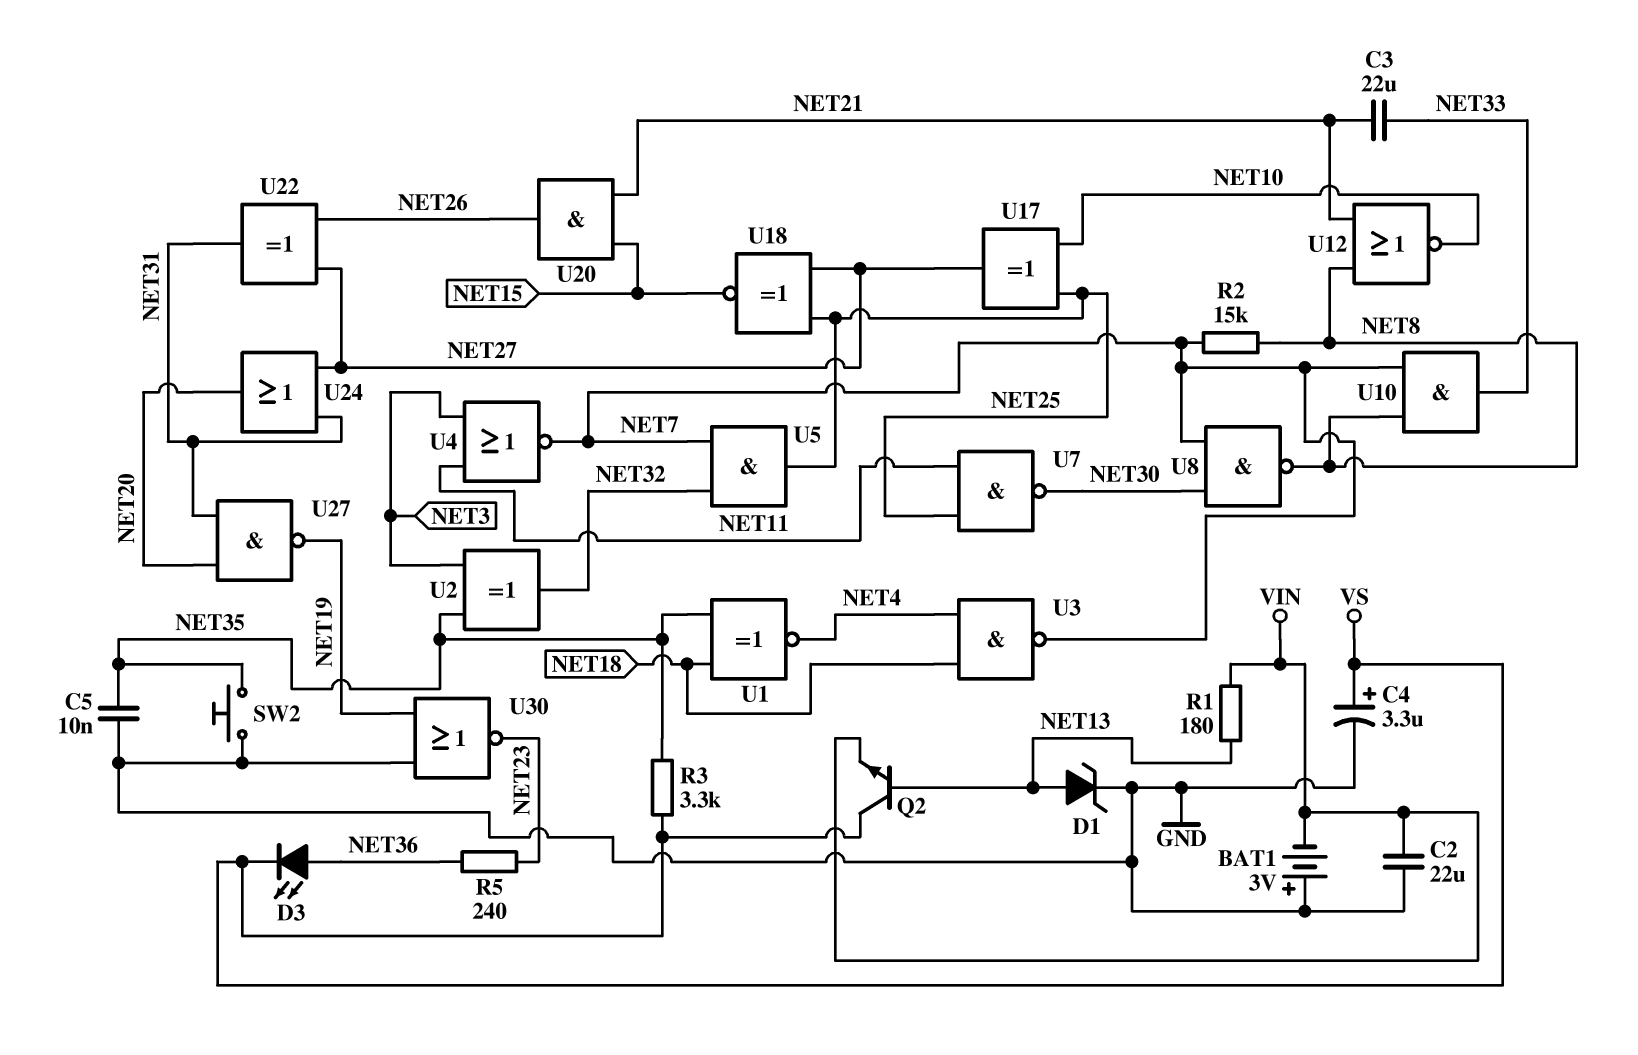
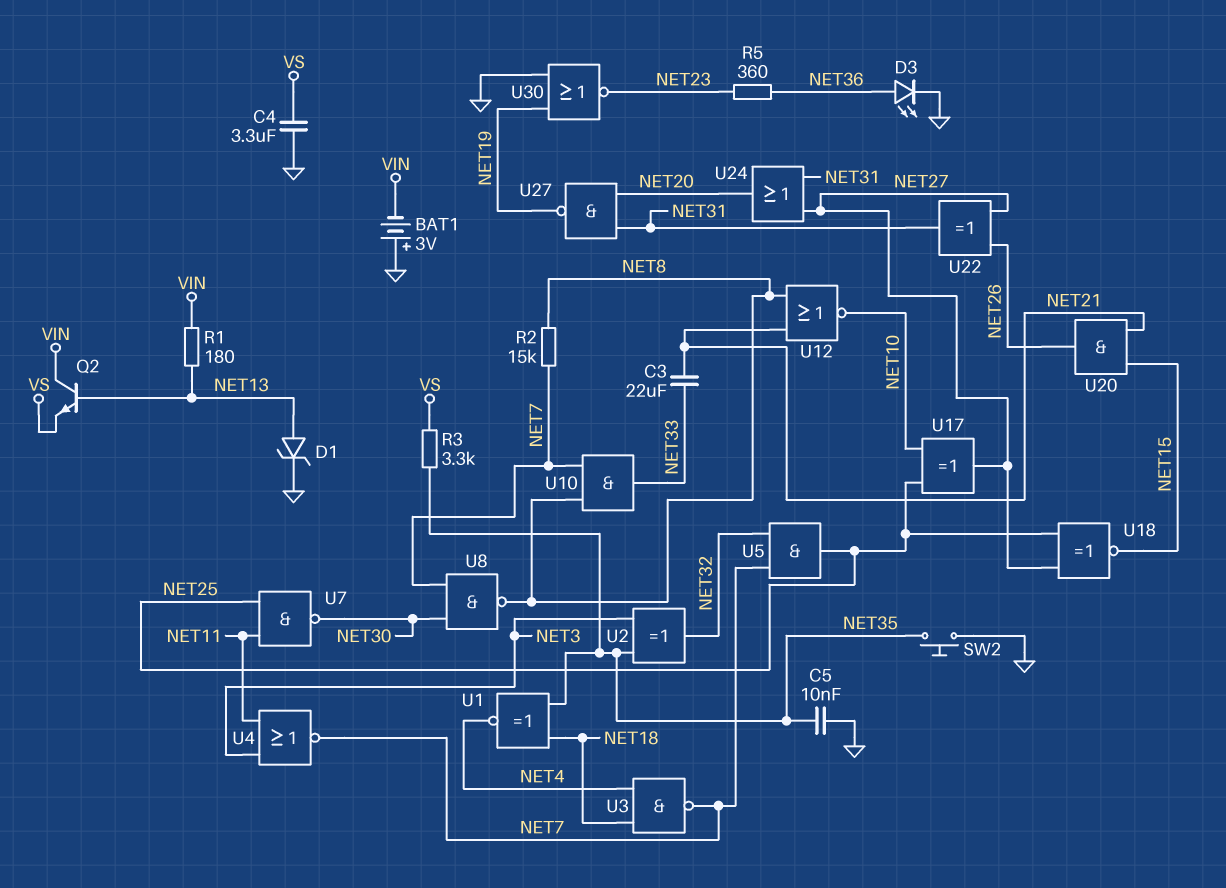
C2: 22uF (GND, VIN) -> none
C4: 3.3uF (plus VS, minus GND) -> 3.3uF (GND, VS)
D3: LED (A NET36, K VS) -> LED (A NET36, K GND)
Q2: NPN (B NET13, C VS, E VIN) -> NPN (B NET13, C VIN, E VS)
R5: 240 (NET23, NET36) -> 360 (NET23, NET36)

